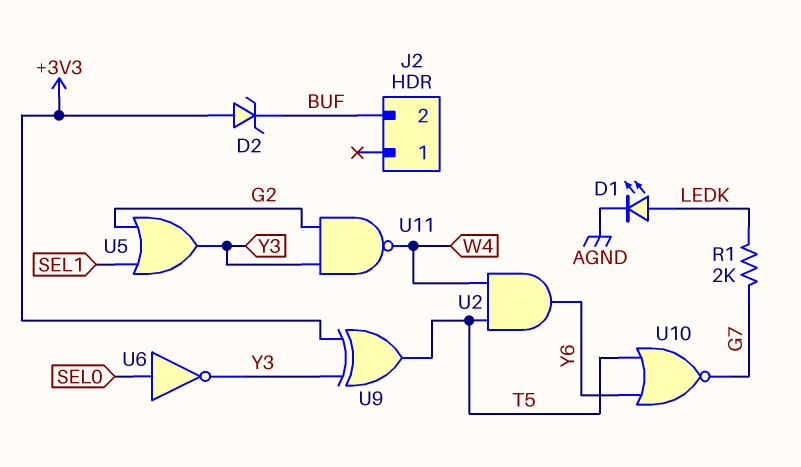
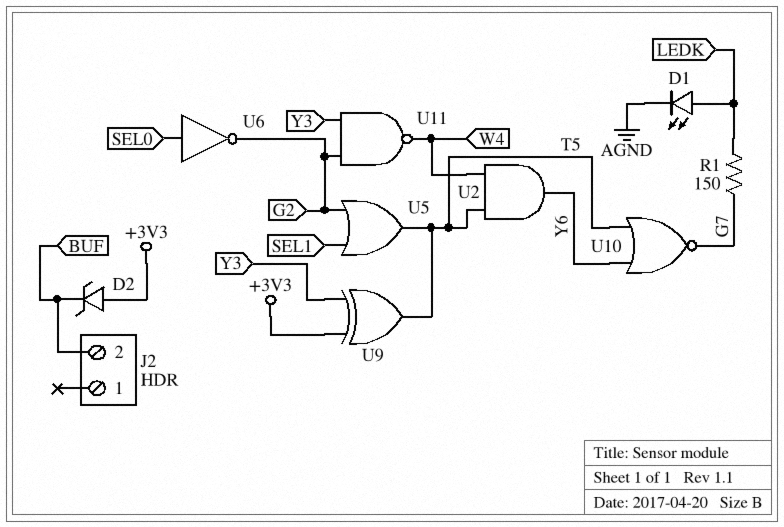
R1: 2k (G7, LEDK) -> 150 (G7, LEDK)
U5: OR (in G2, in SEL1, out Y3) -> OR (in G2, in SEL1, out T5)
U6: NOT (in SEL0, out Y3) -> NOT (in SEL0, out G2)

